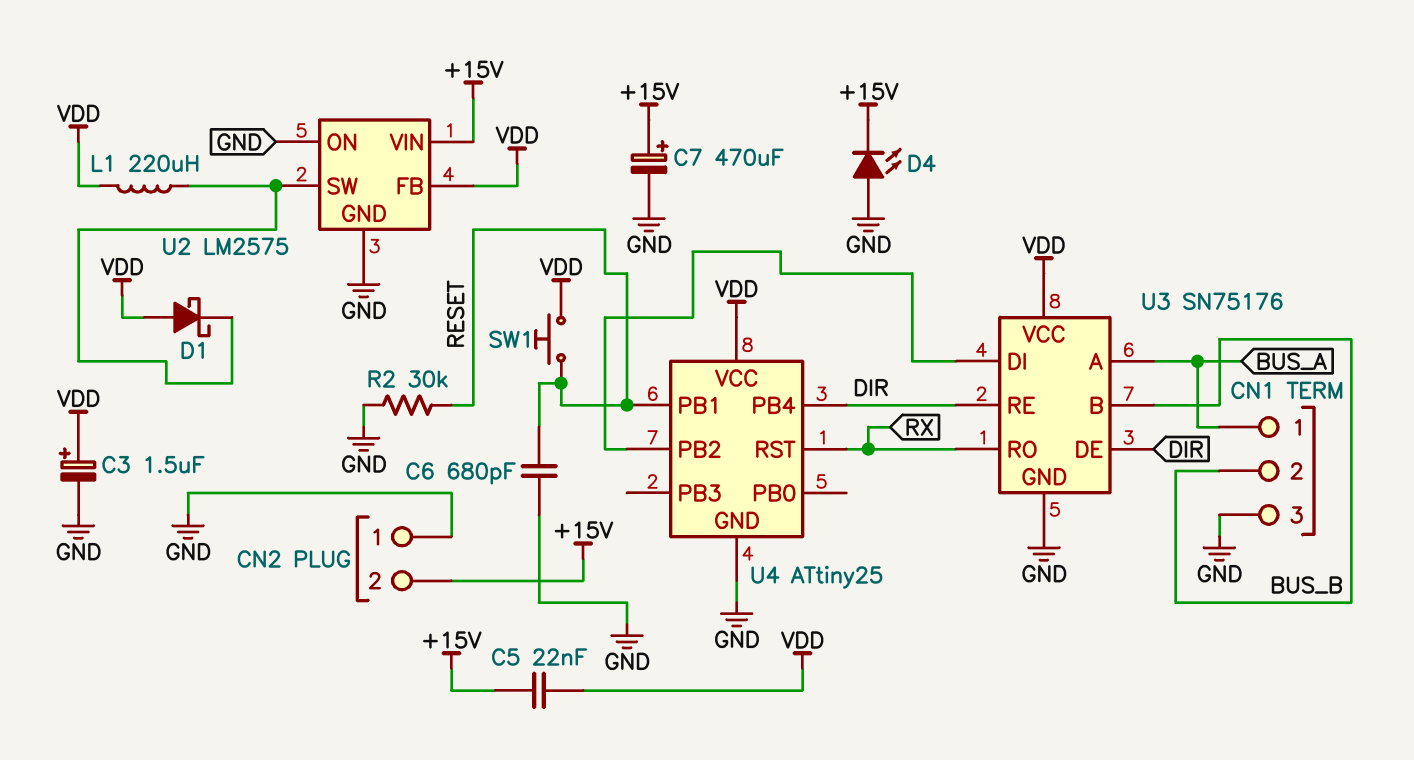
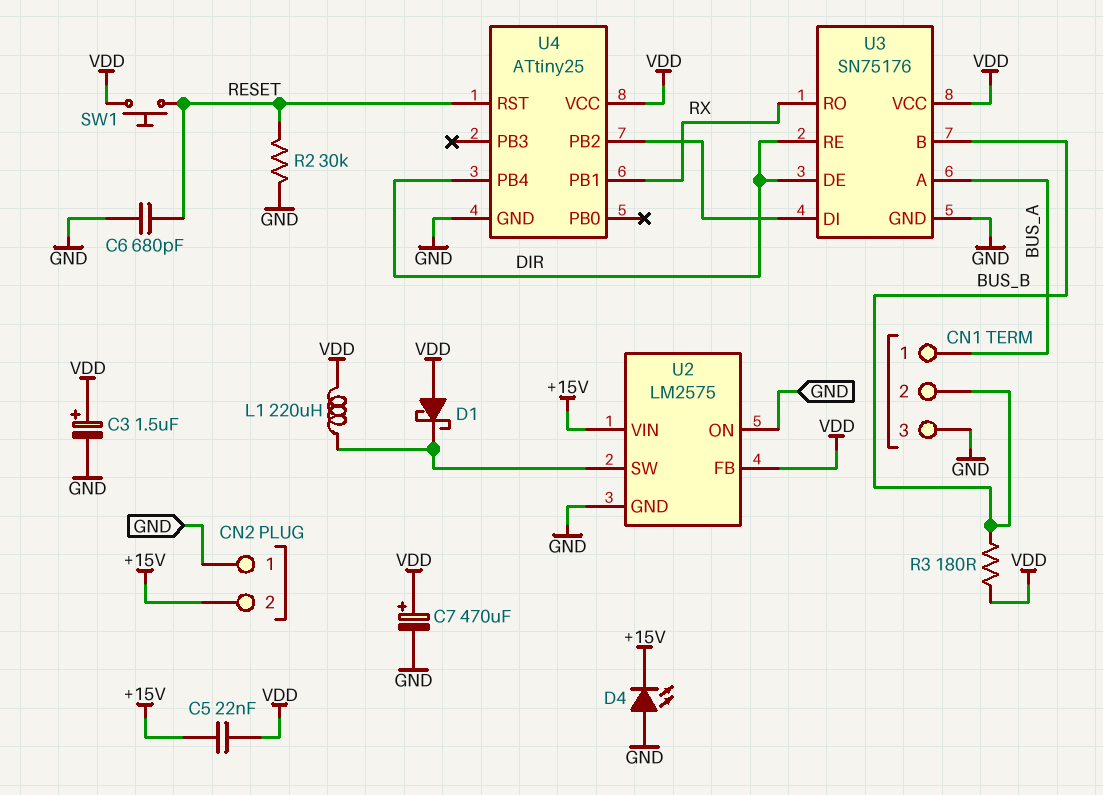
C7: 470uF (plus +15V, minus GND) -> 470uF (plus VDD, minus GND)
R3: none -> 180 (BUS_B, VDD)
U4 pin PB1: RESET -> RX
U4 pin RST: RX -> RESET

